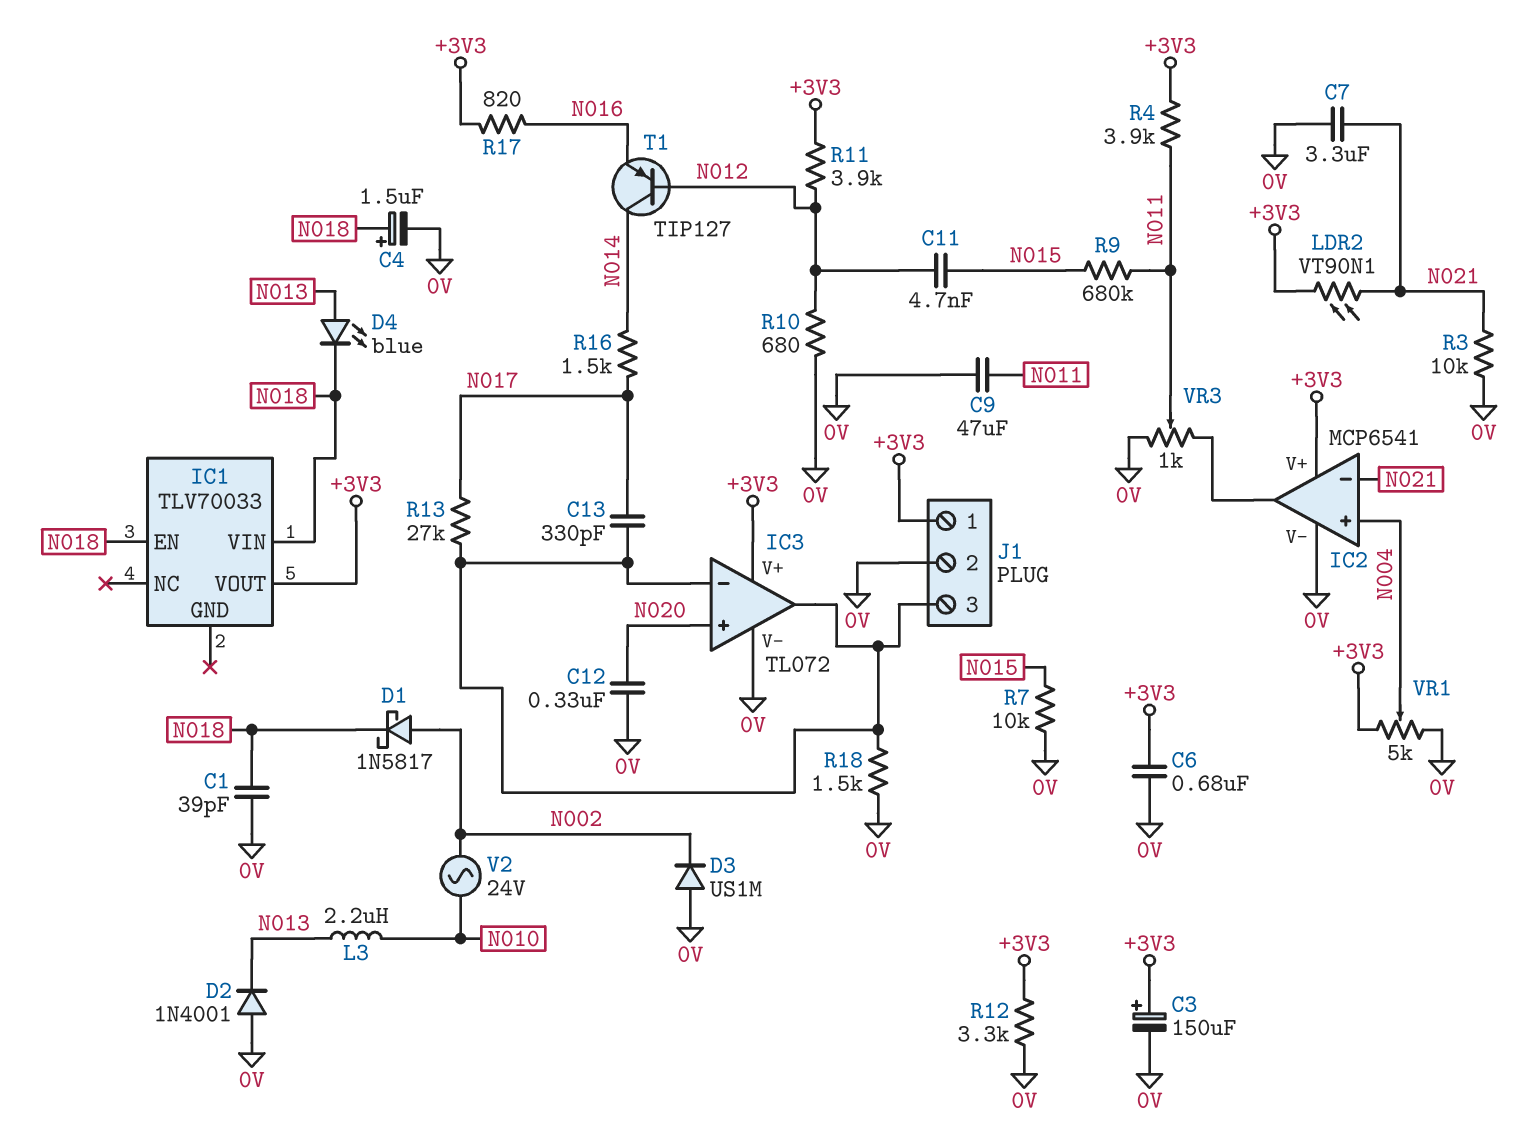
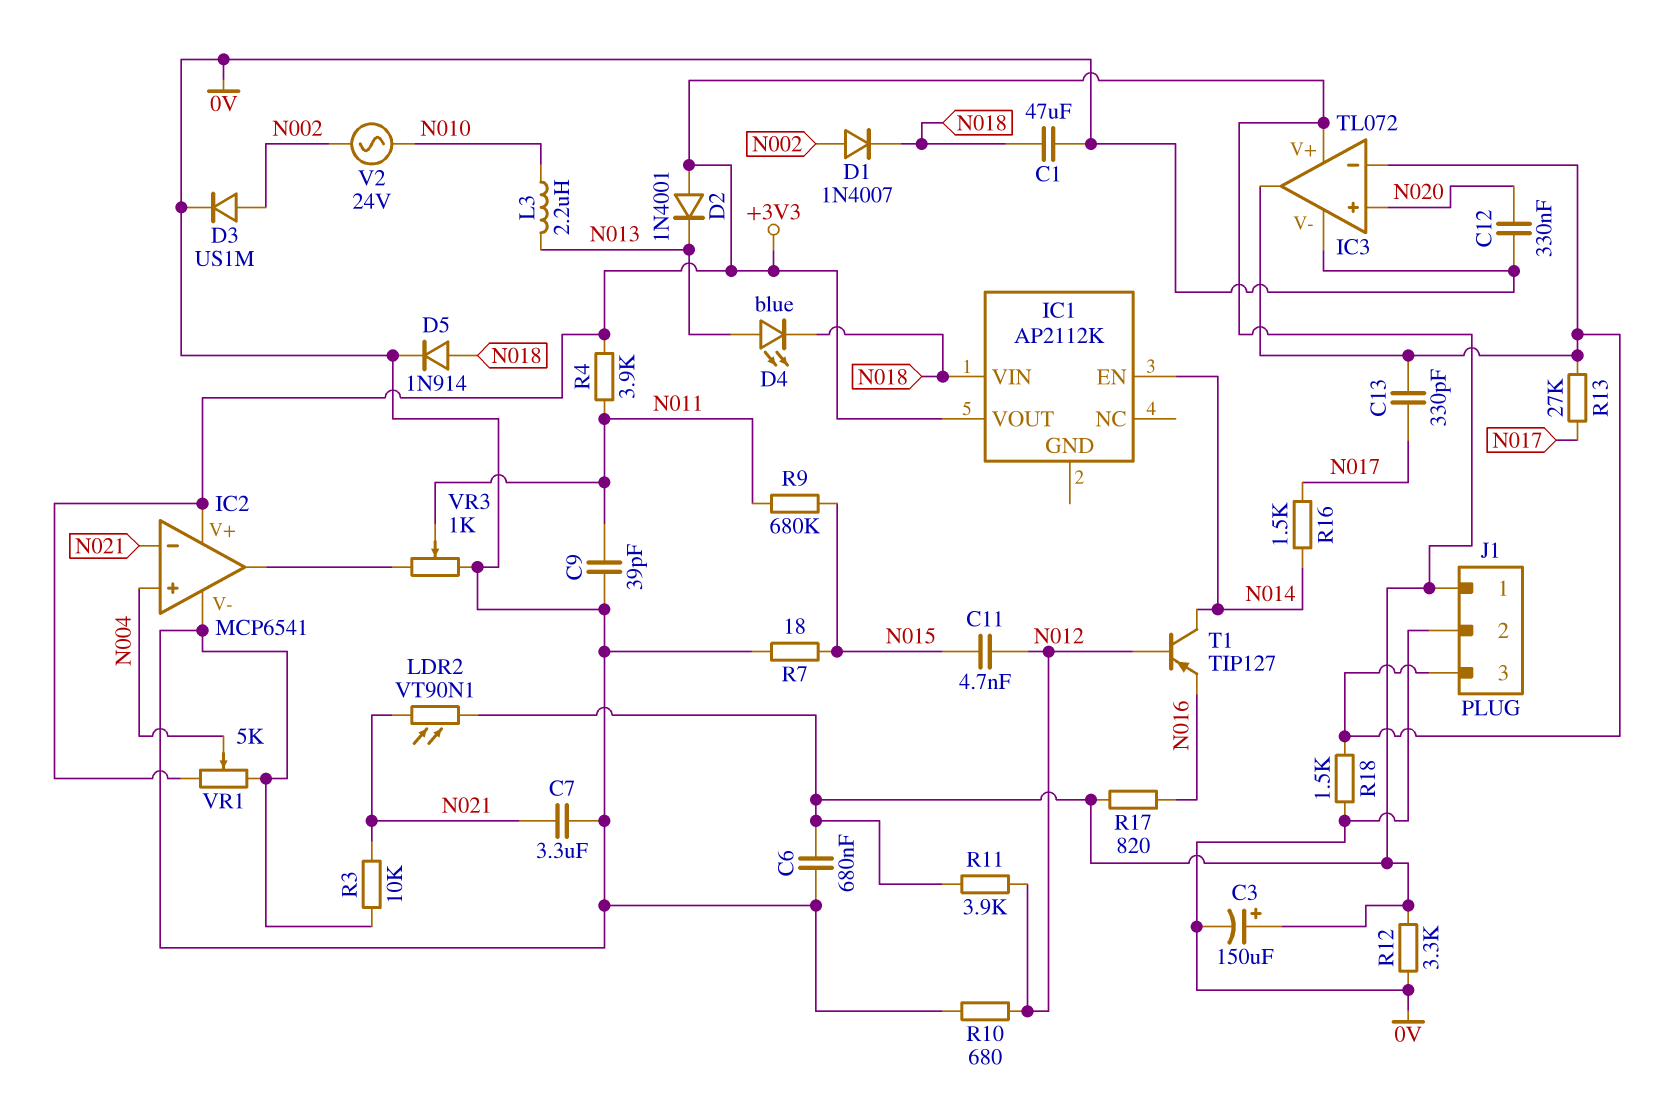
C1: 39pF (0V, N018) -> 47uF (0V, N018)
C4: 1.5uF (plus N018, minus 0V) -> none
C9: 47uF (0V, N011) -> 39pF (0V, N011)
D1: schottky 1N5817 (A N002, K N018) -> diode 1N4007 (A N002, K N018)
D2: diode 1N4001 (A 0V, K N013) -> diode 1N4001 (A +3V3, K N013)
D3: diode US1M (A 0V, K N002) -> diode US1M (A N002, K 0V)
D5: none -> diode 1N914 (A N018, K 0V)
IC1: TLV70033 -> AP2112K
IC1 pin EN: N018 -> N014
R7: 10k (0V, N015) -> 18 (0V, N015)

